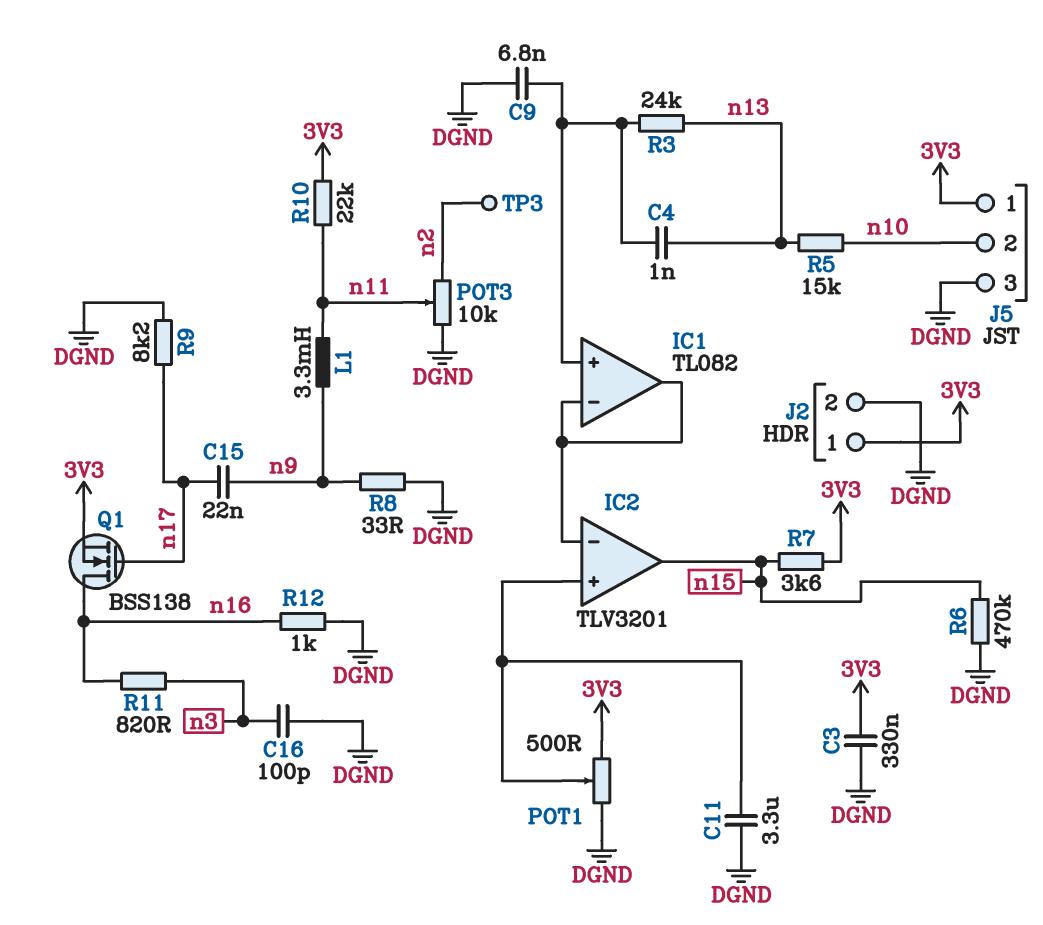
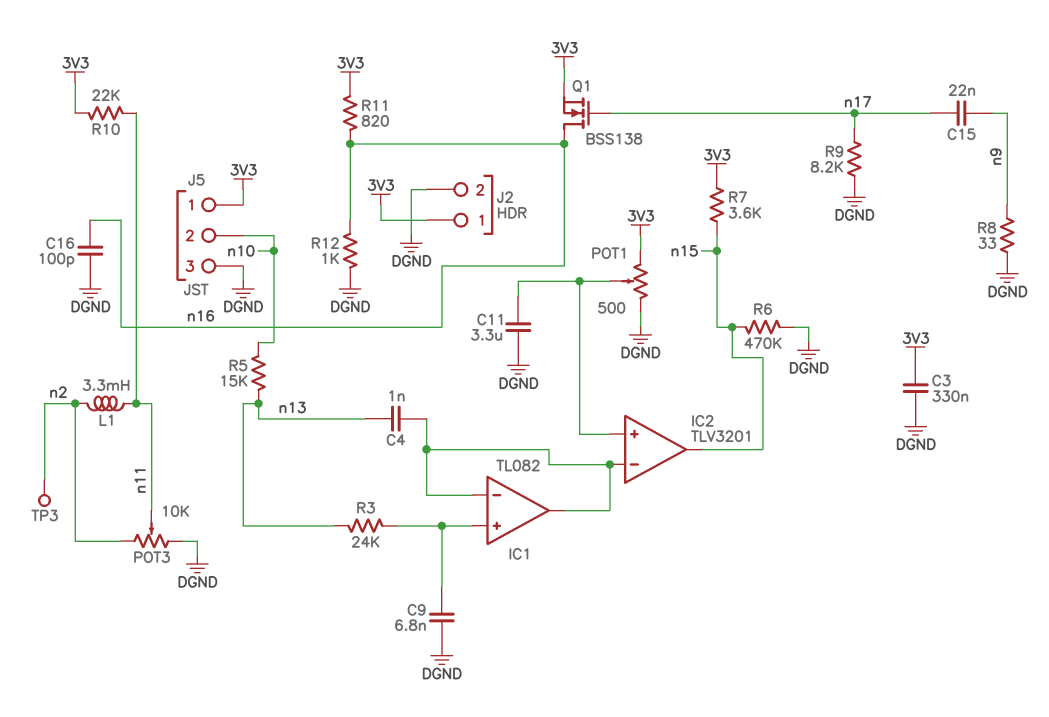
C4: 1nF (IC1/in+, n13) -> 1nF (IC1/in-, n13)
C16: 100pF (DGND, n3) -> 100pF (DGND, n16)
L1: 3.3mH (n9, n11) -> 3.3mH (n2, n11)
R11: 820 (n3, n16) -> 820 (3V3, n16)

